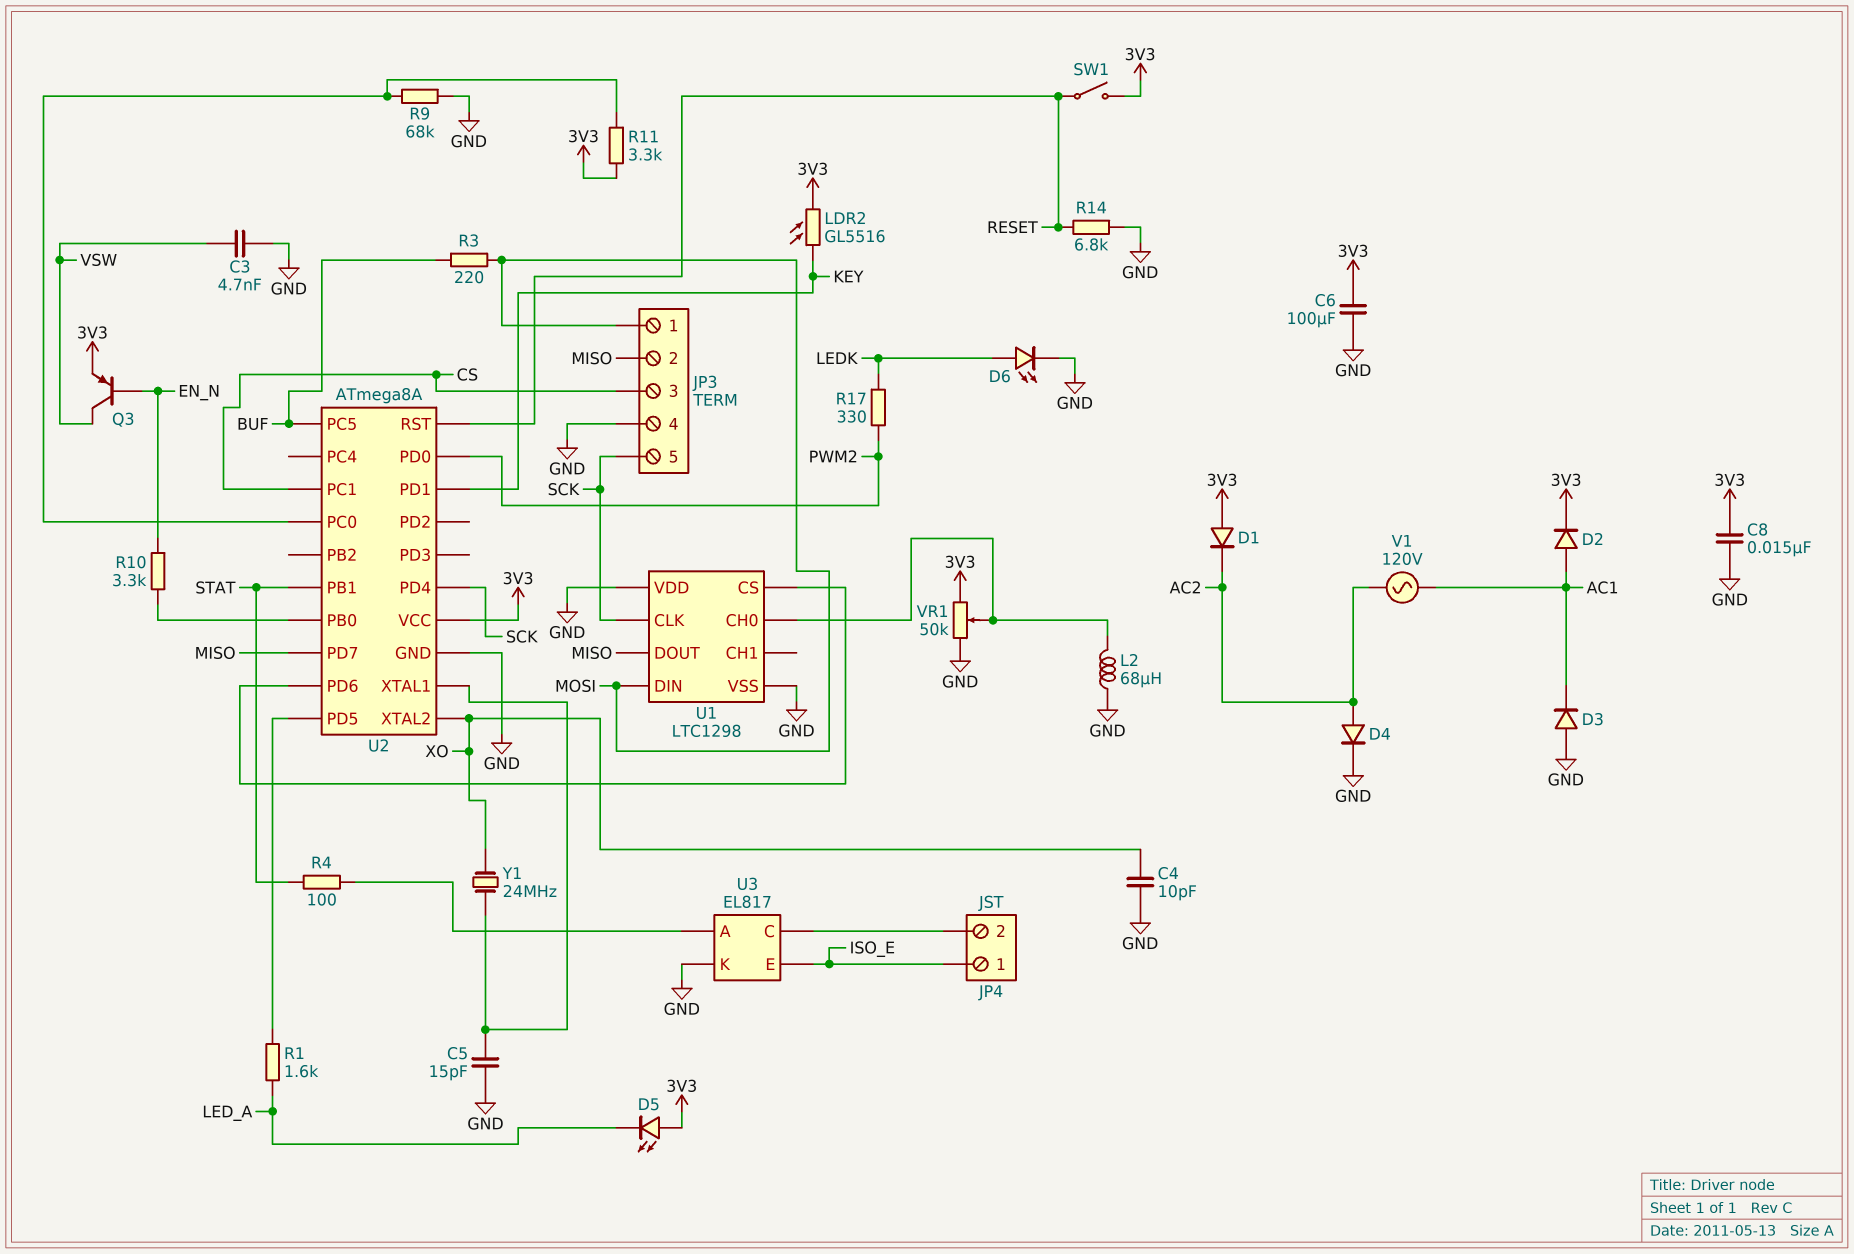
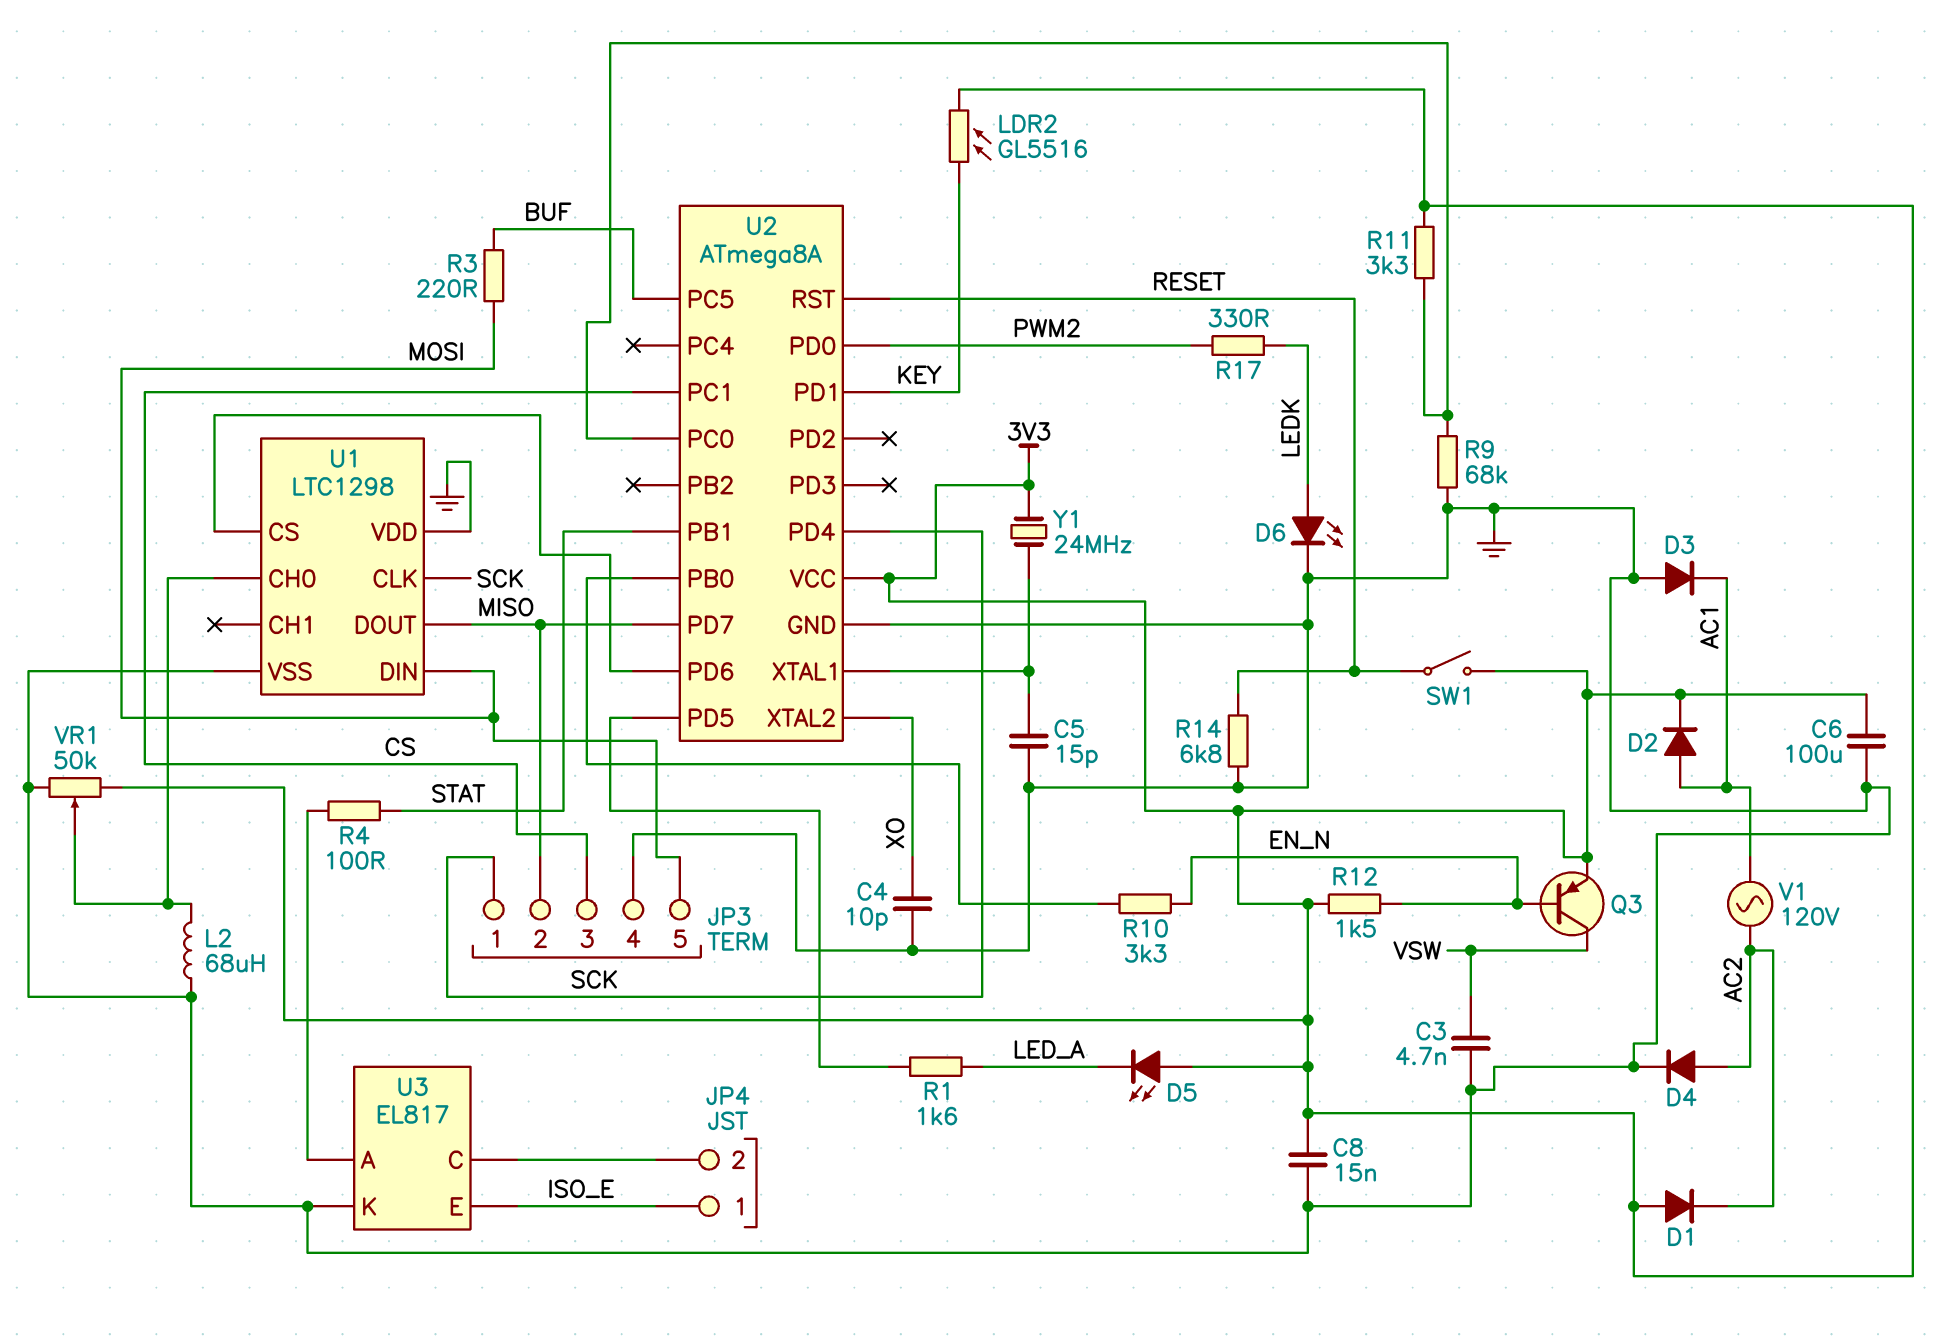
JP3 pin 1: MOSI -> SCK
JP3 pin 5: SCK -> MOSI
R12: none -> 1.5k (3V3, EN_N)
Y1: 24MHz (U2/XTAL1, XO) -> 24MHz (3V3, U2/XTAL1)

